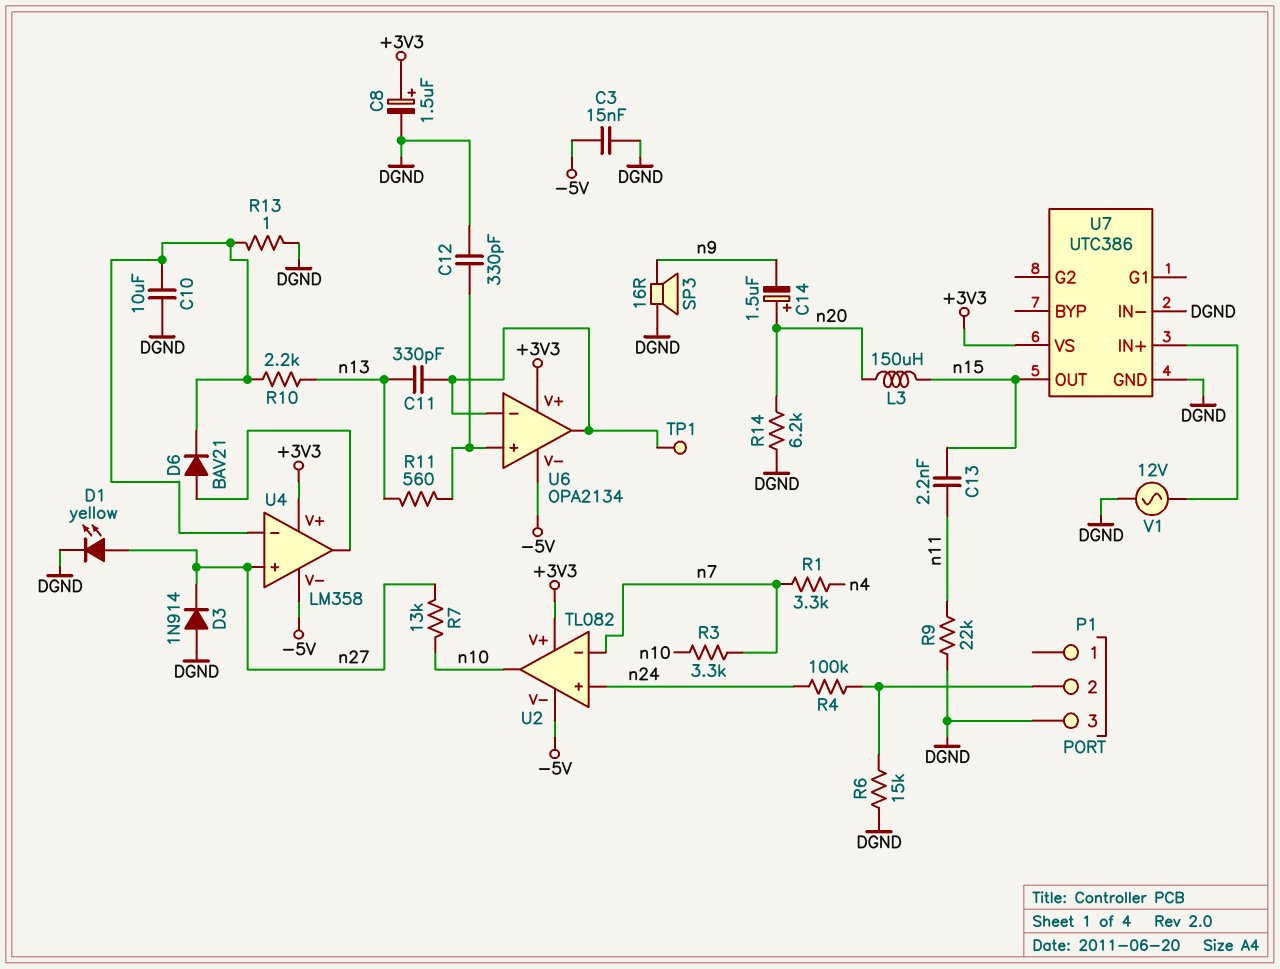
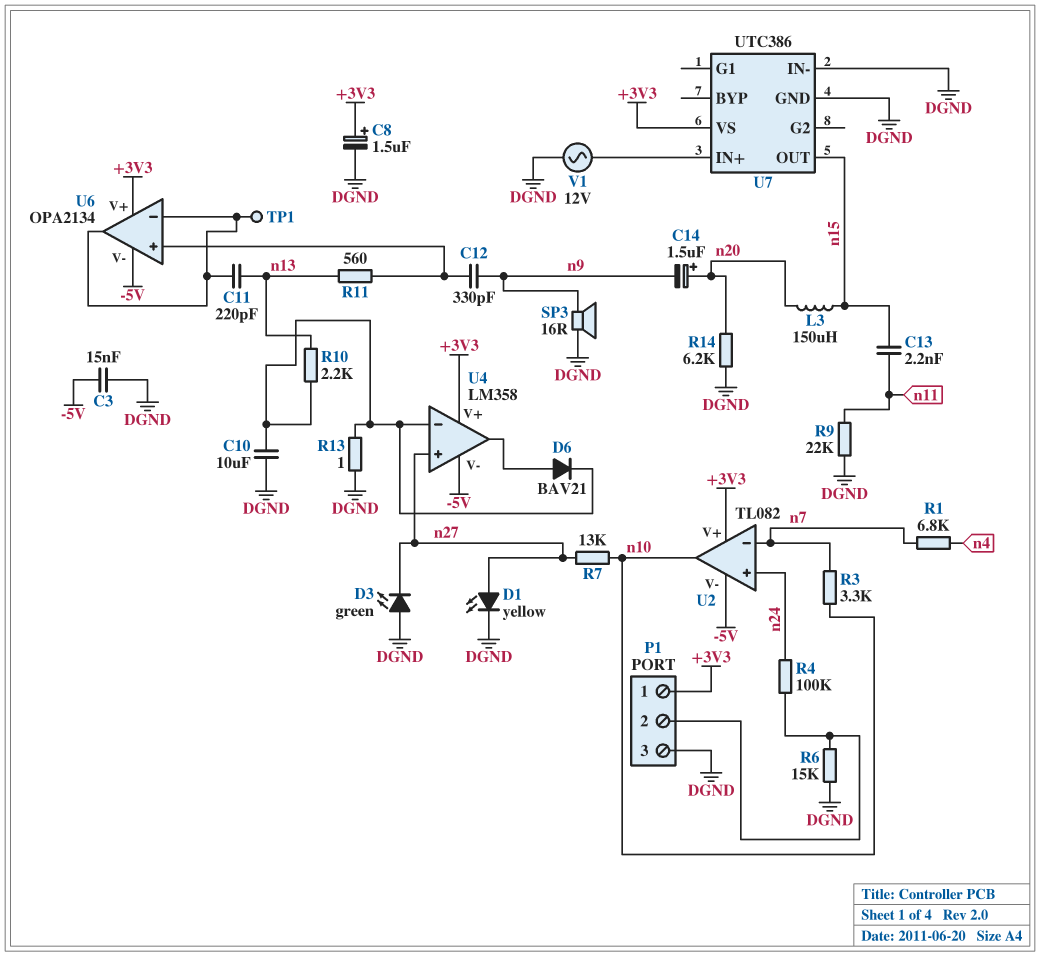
C11: 330pF (U6/in-, n13) -> 220pF (U6/in-, n13)
C12: 330pF (DGND, U6/in+) -> 330pF (U6/in+, n9)
D3: diode 1N914 (A DGND, K n27) -> LED green (A DGND, K n27)
P1 pin 1: none -> +3V3
R1: 3.3k (n4, n7) -> 6.8k (n4, n7)

